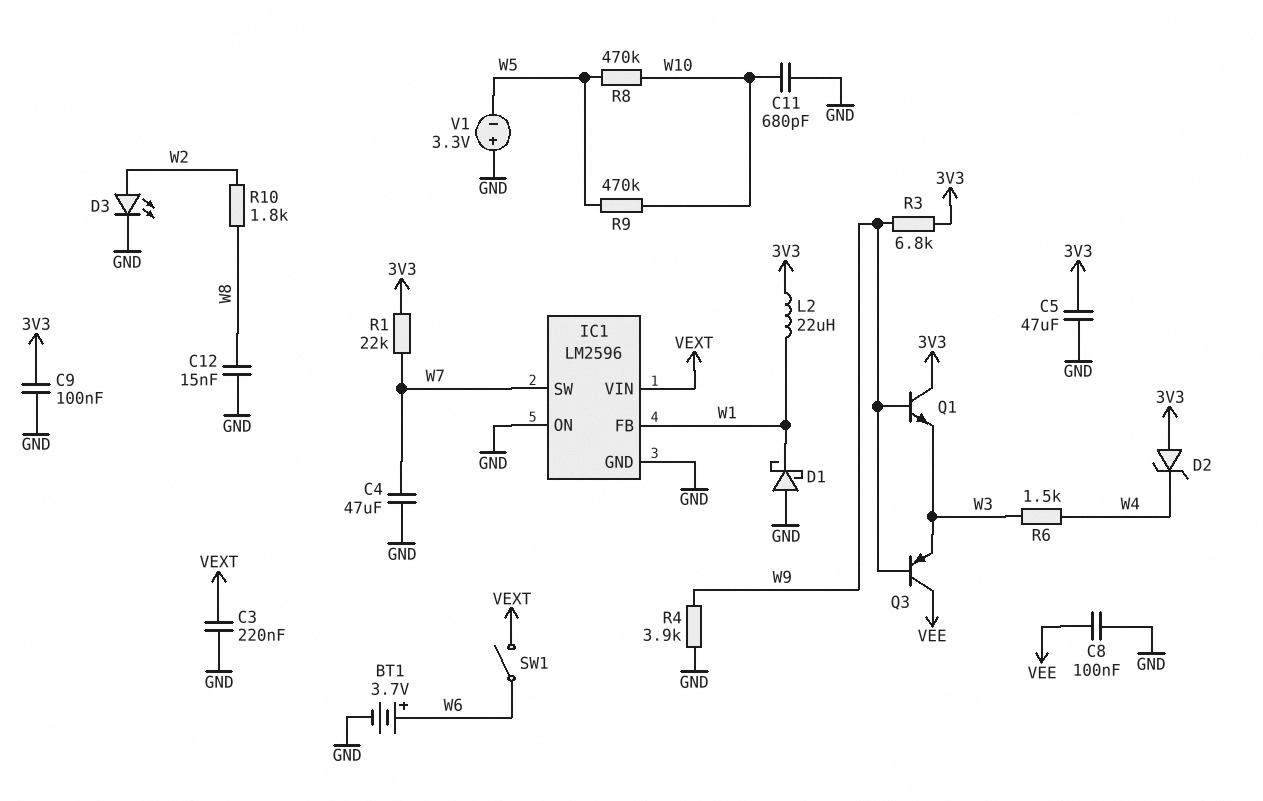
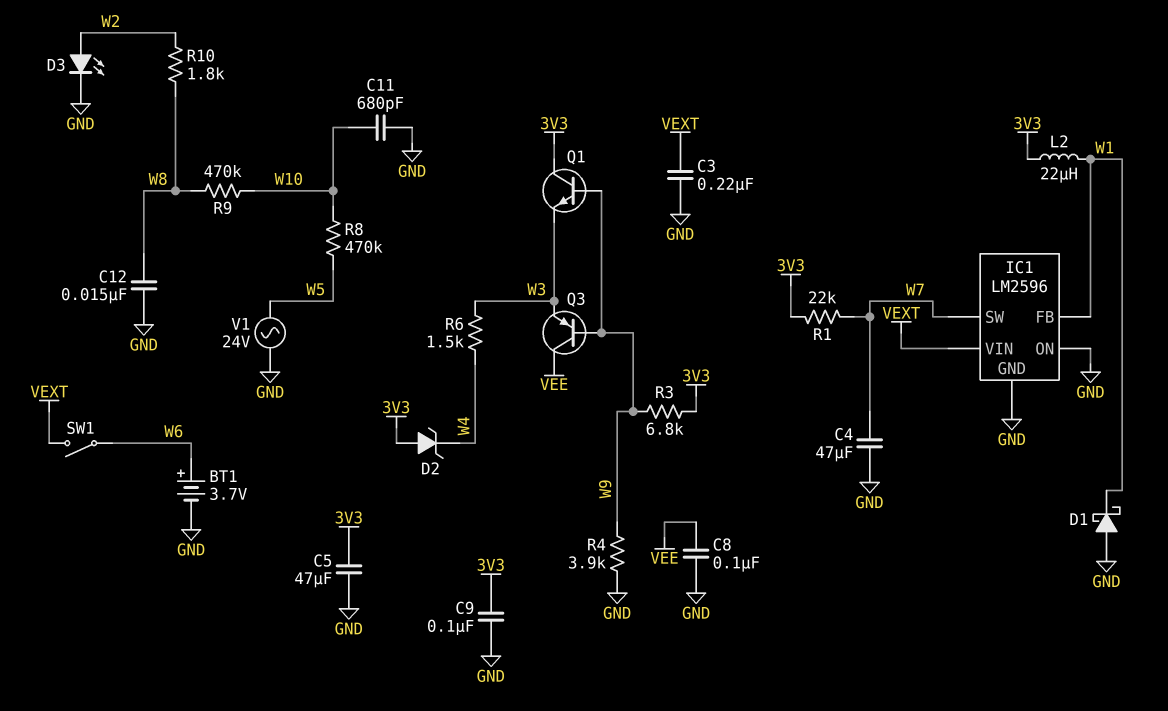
R9: 470k (W5, W10) -> 470k (W8, W10)
V1: 3.3V (plus GND, minus W5) -> AC 24V (GND, W5)

